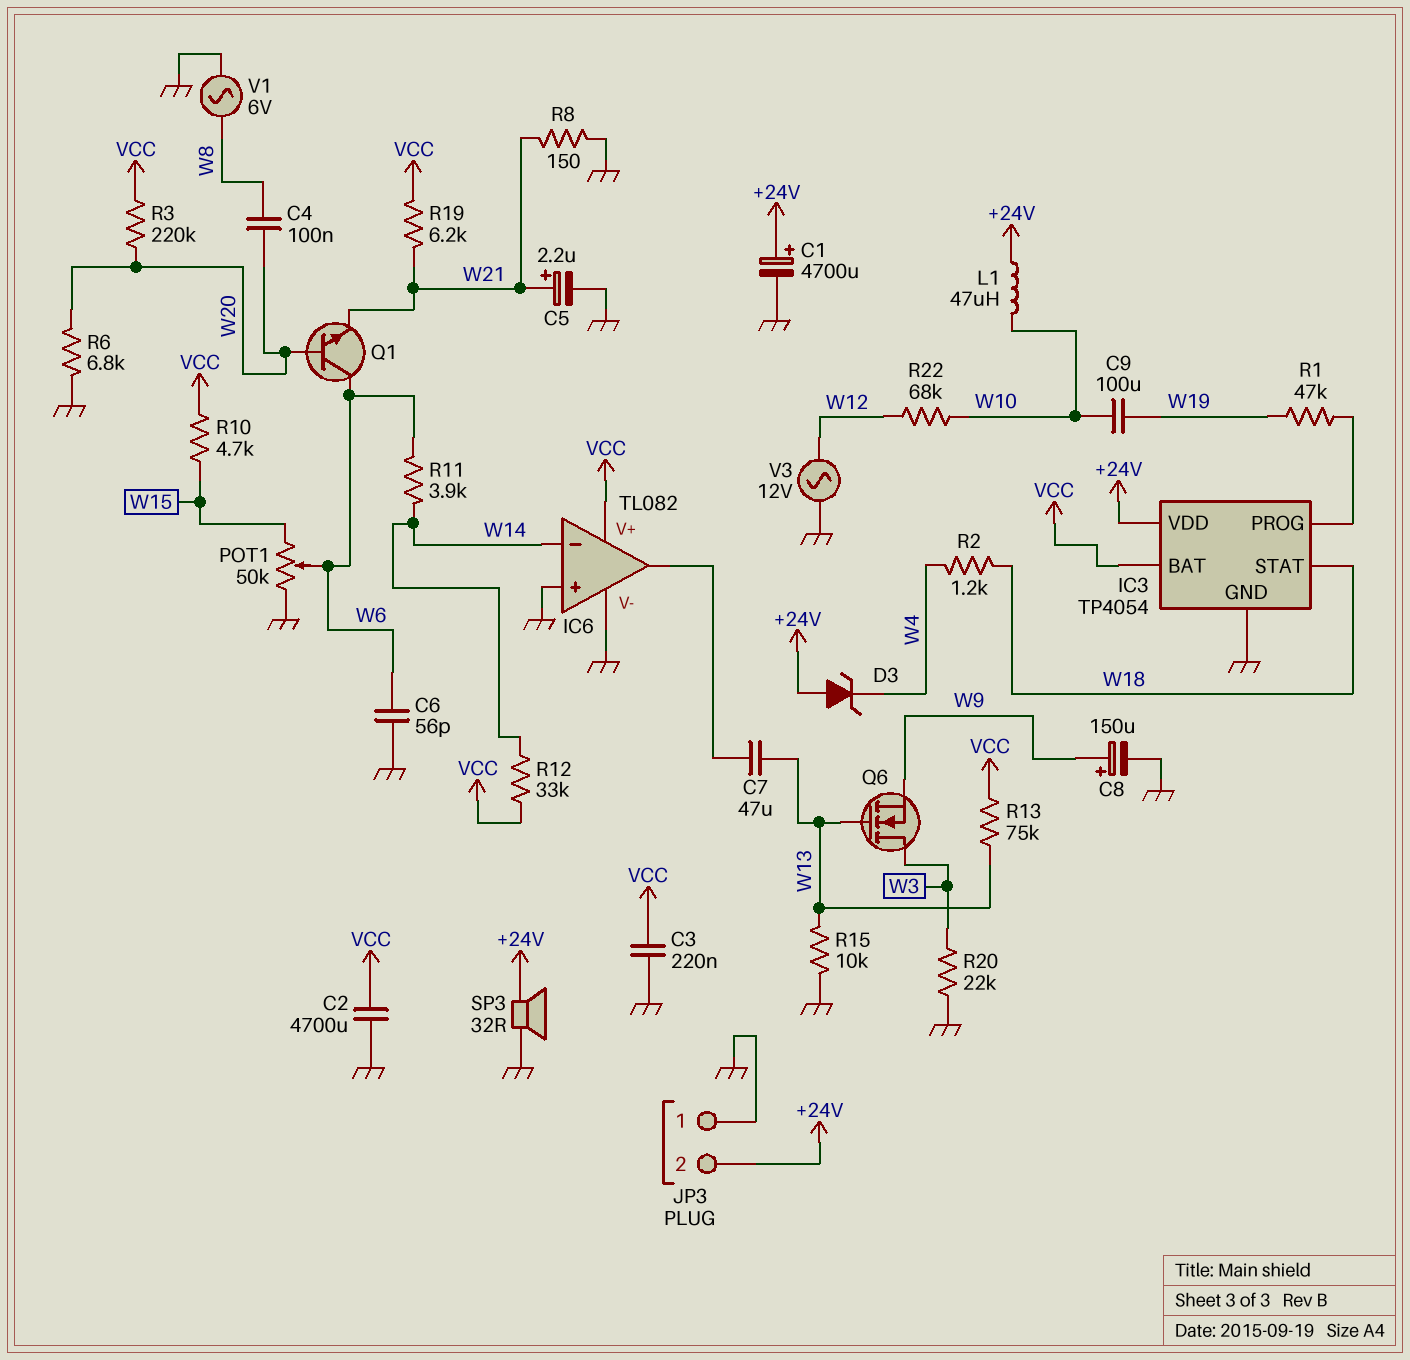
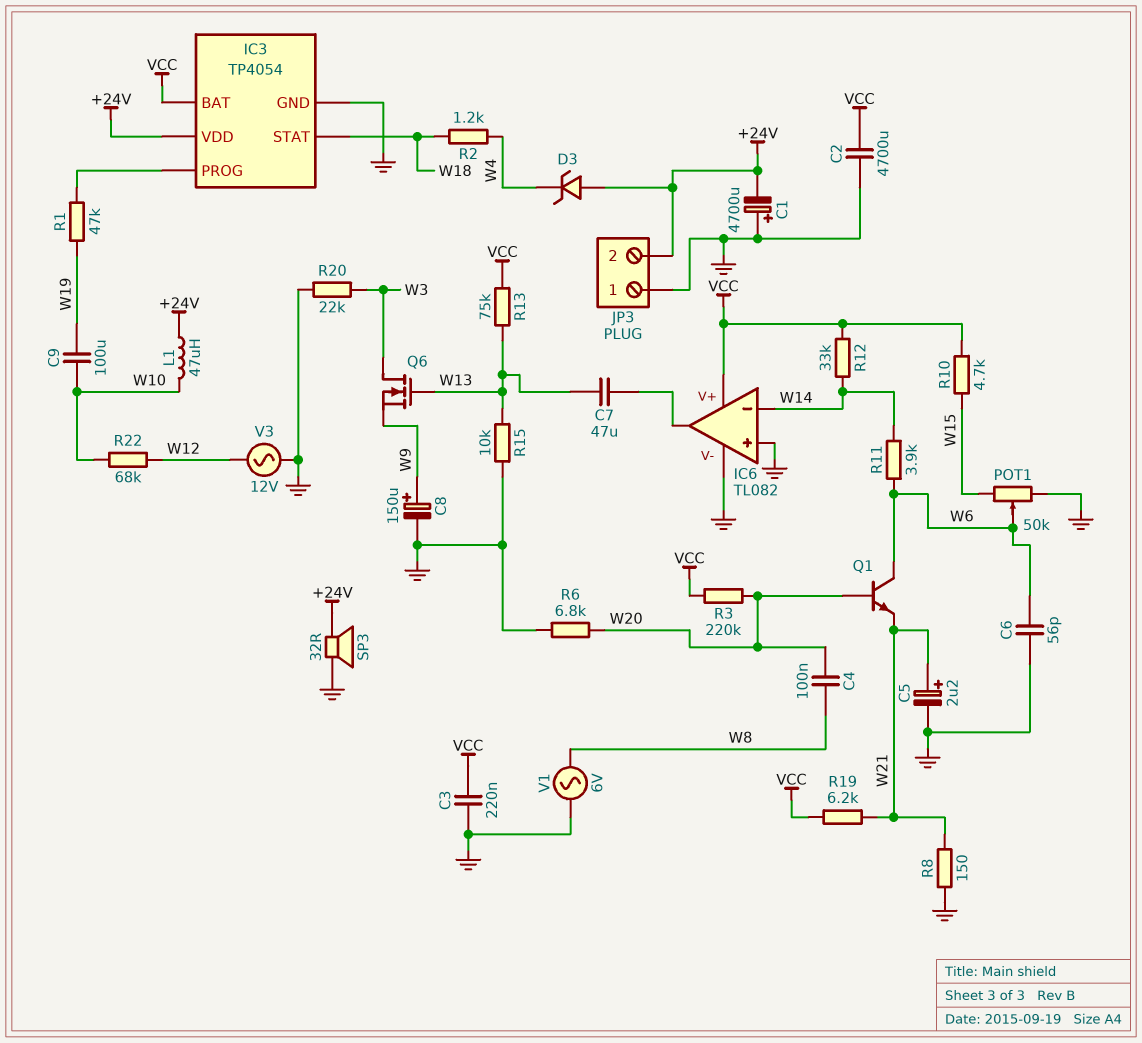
C1: 4700uF (plus +24V, minus GND) -> 4700uF (plus GND, minus +24V)

